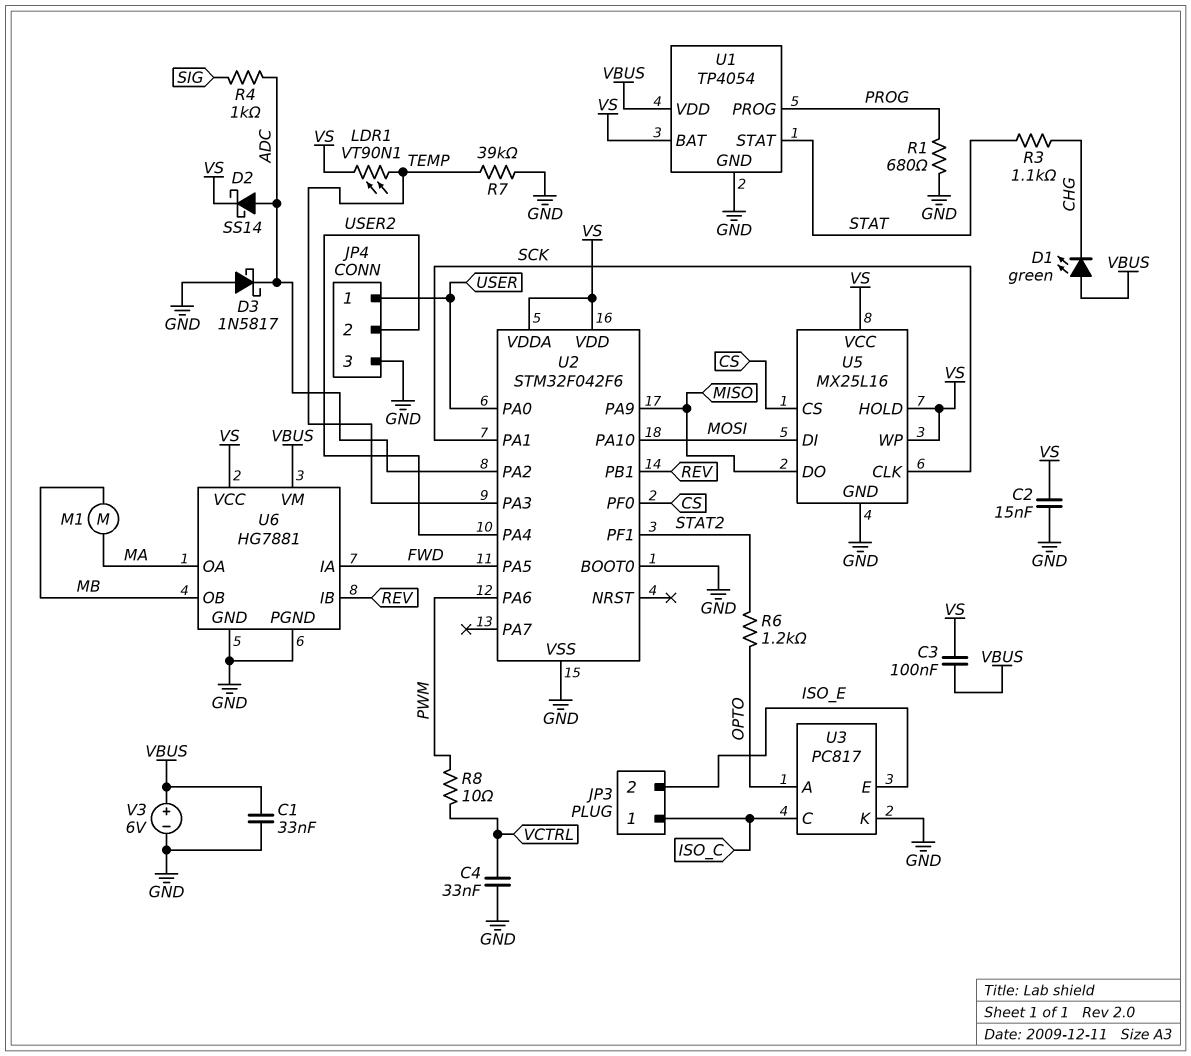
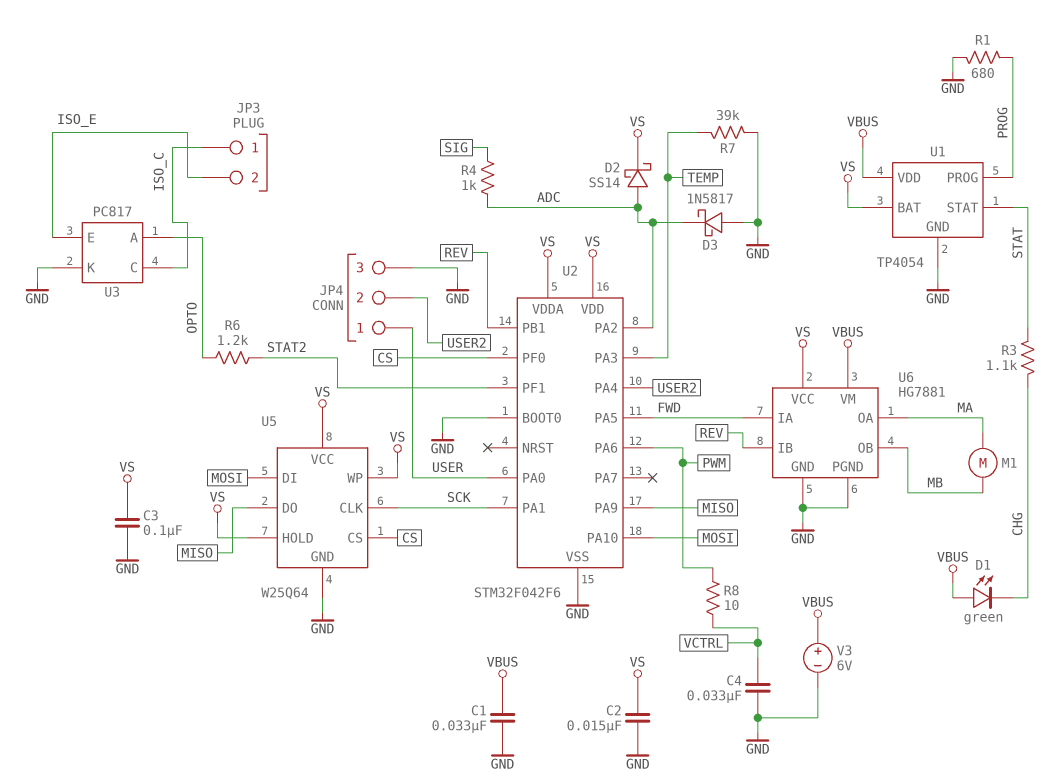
C3: 100nF (VBUS, VS) -> 100nF (GND, VS)
LDR1: VT90N1 (TEMP, VS) -> none
U5: MX25L16 -> W25Q64

